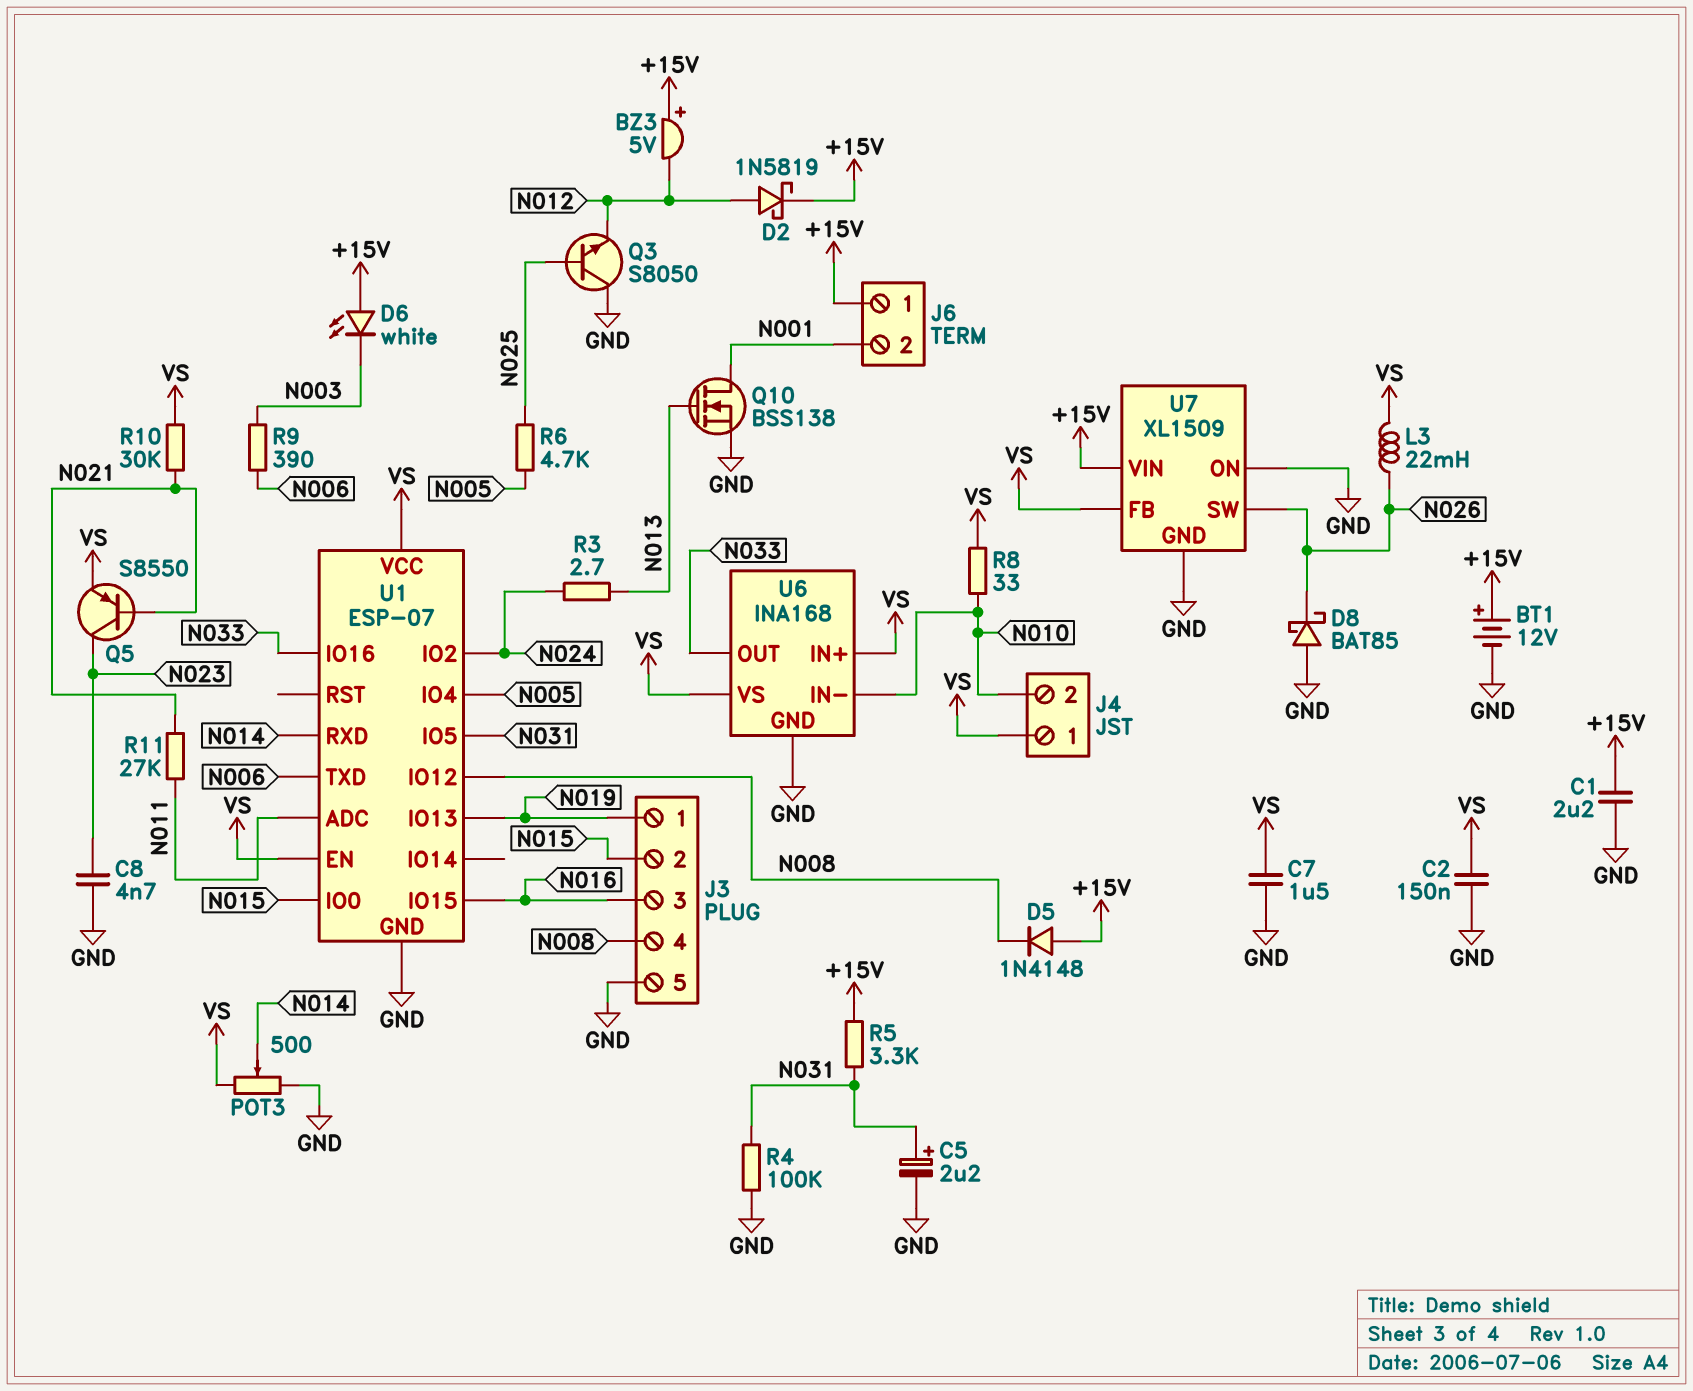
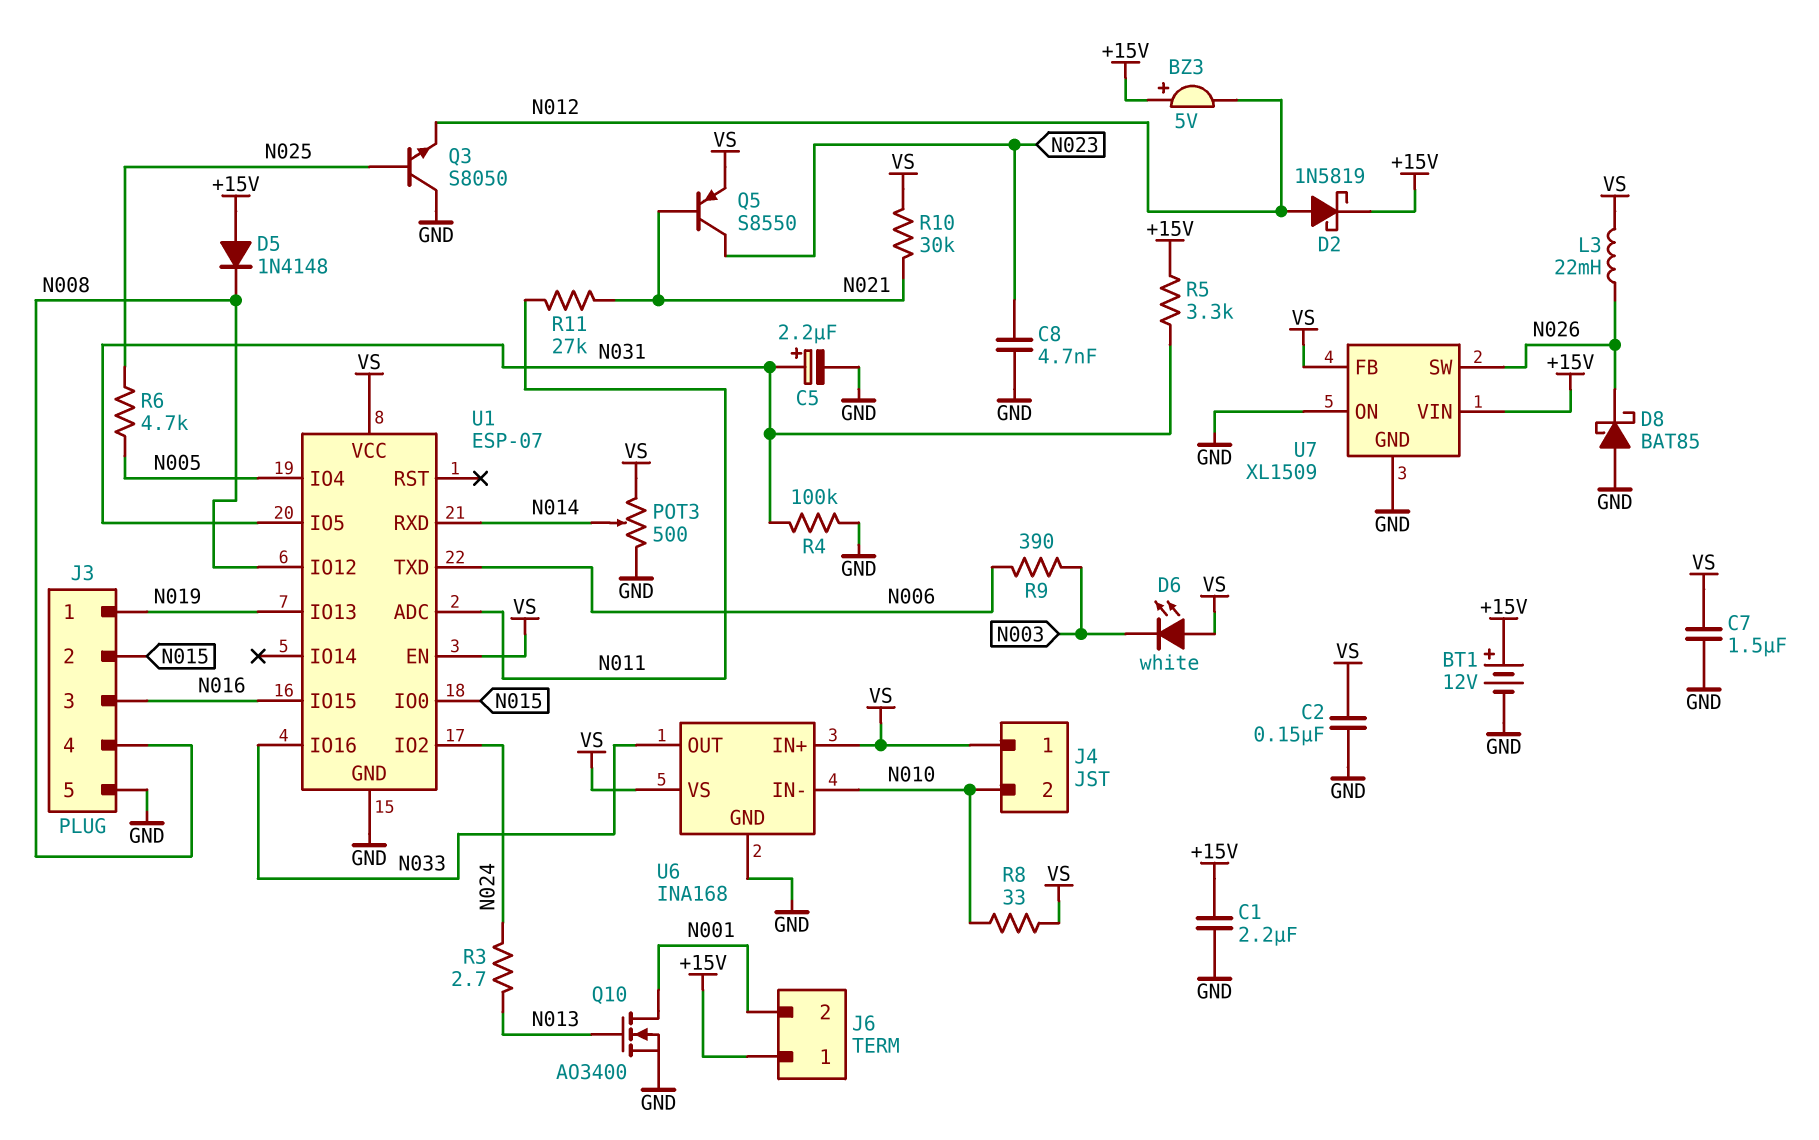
D6: LED white (A +15V, K N003) -> LED white (A VS, K N003)
Q10: NMOS BSS138 (G N013, D N001, S GND) -> NMOS AO3400 (G N013, D N001, S GND)

